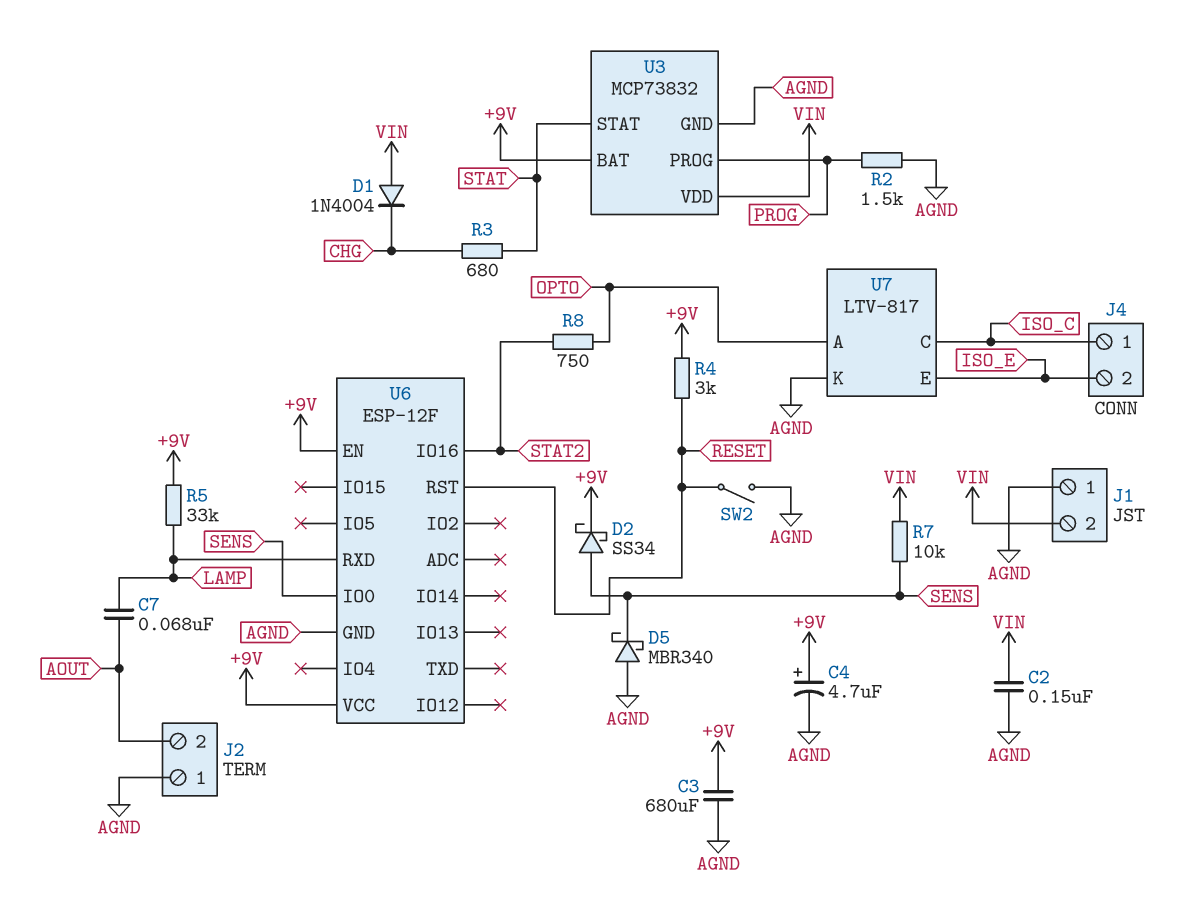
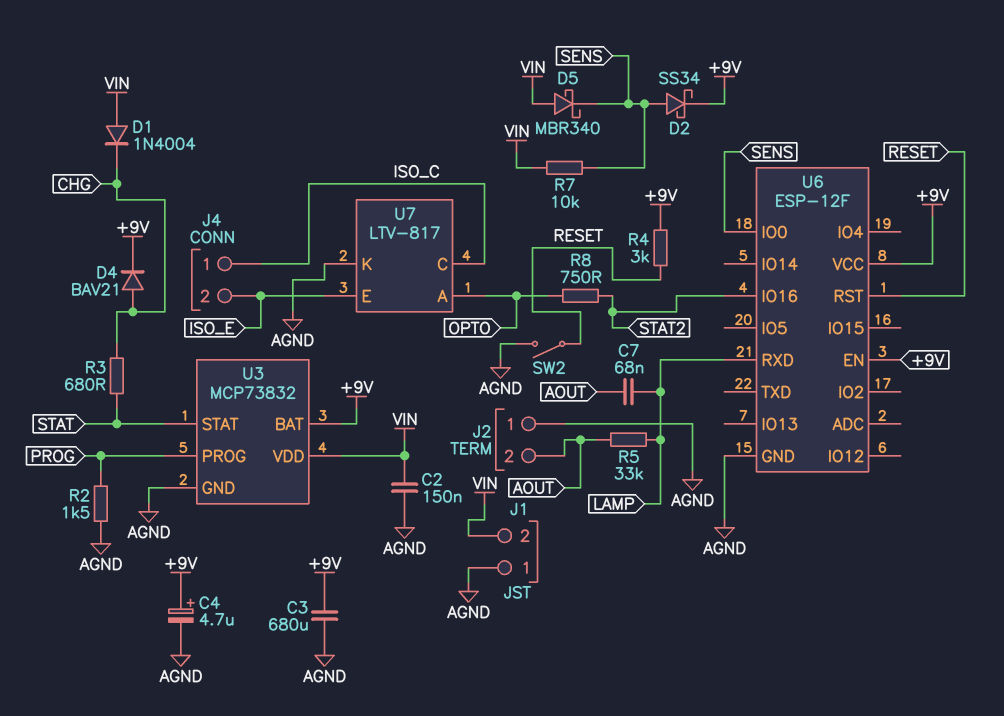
D4: none -> diode BAV21 (A CHG, K +9V)
D5: schottky MBR340 (A AGND, K SENS) -> schottky MBR340 (A VIN, K SENS)
R5: 33k (+9V, LAMP) -> 33k (AOUT, LAMP)

